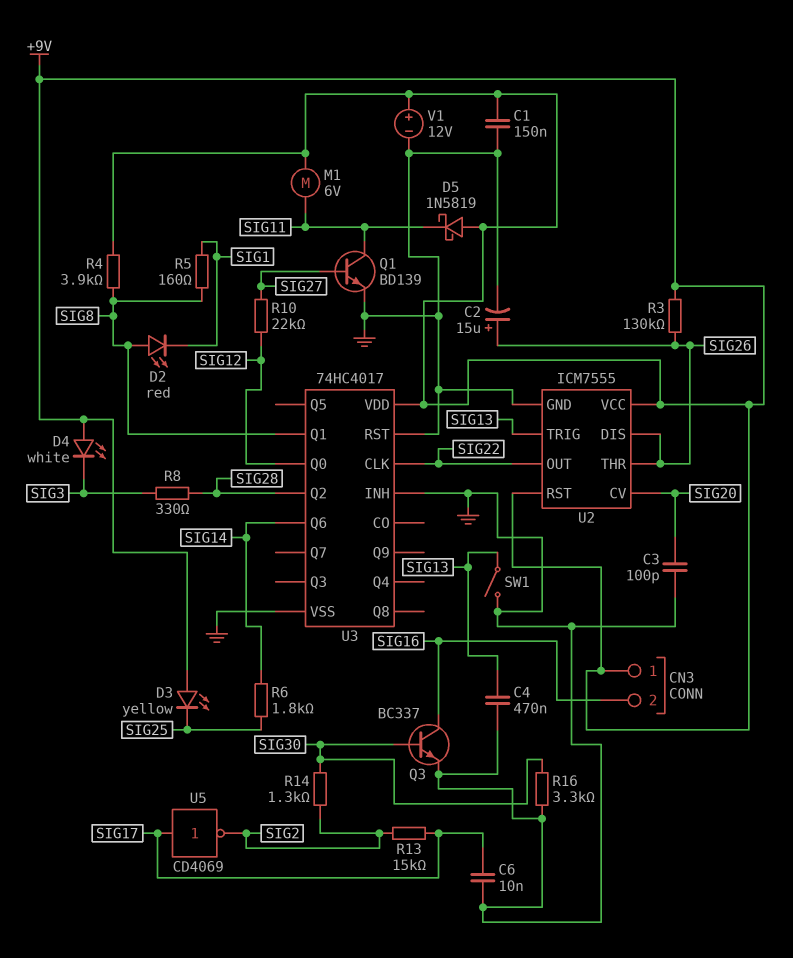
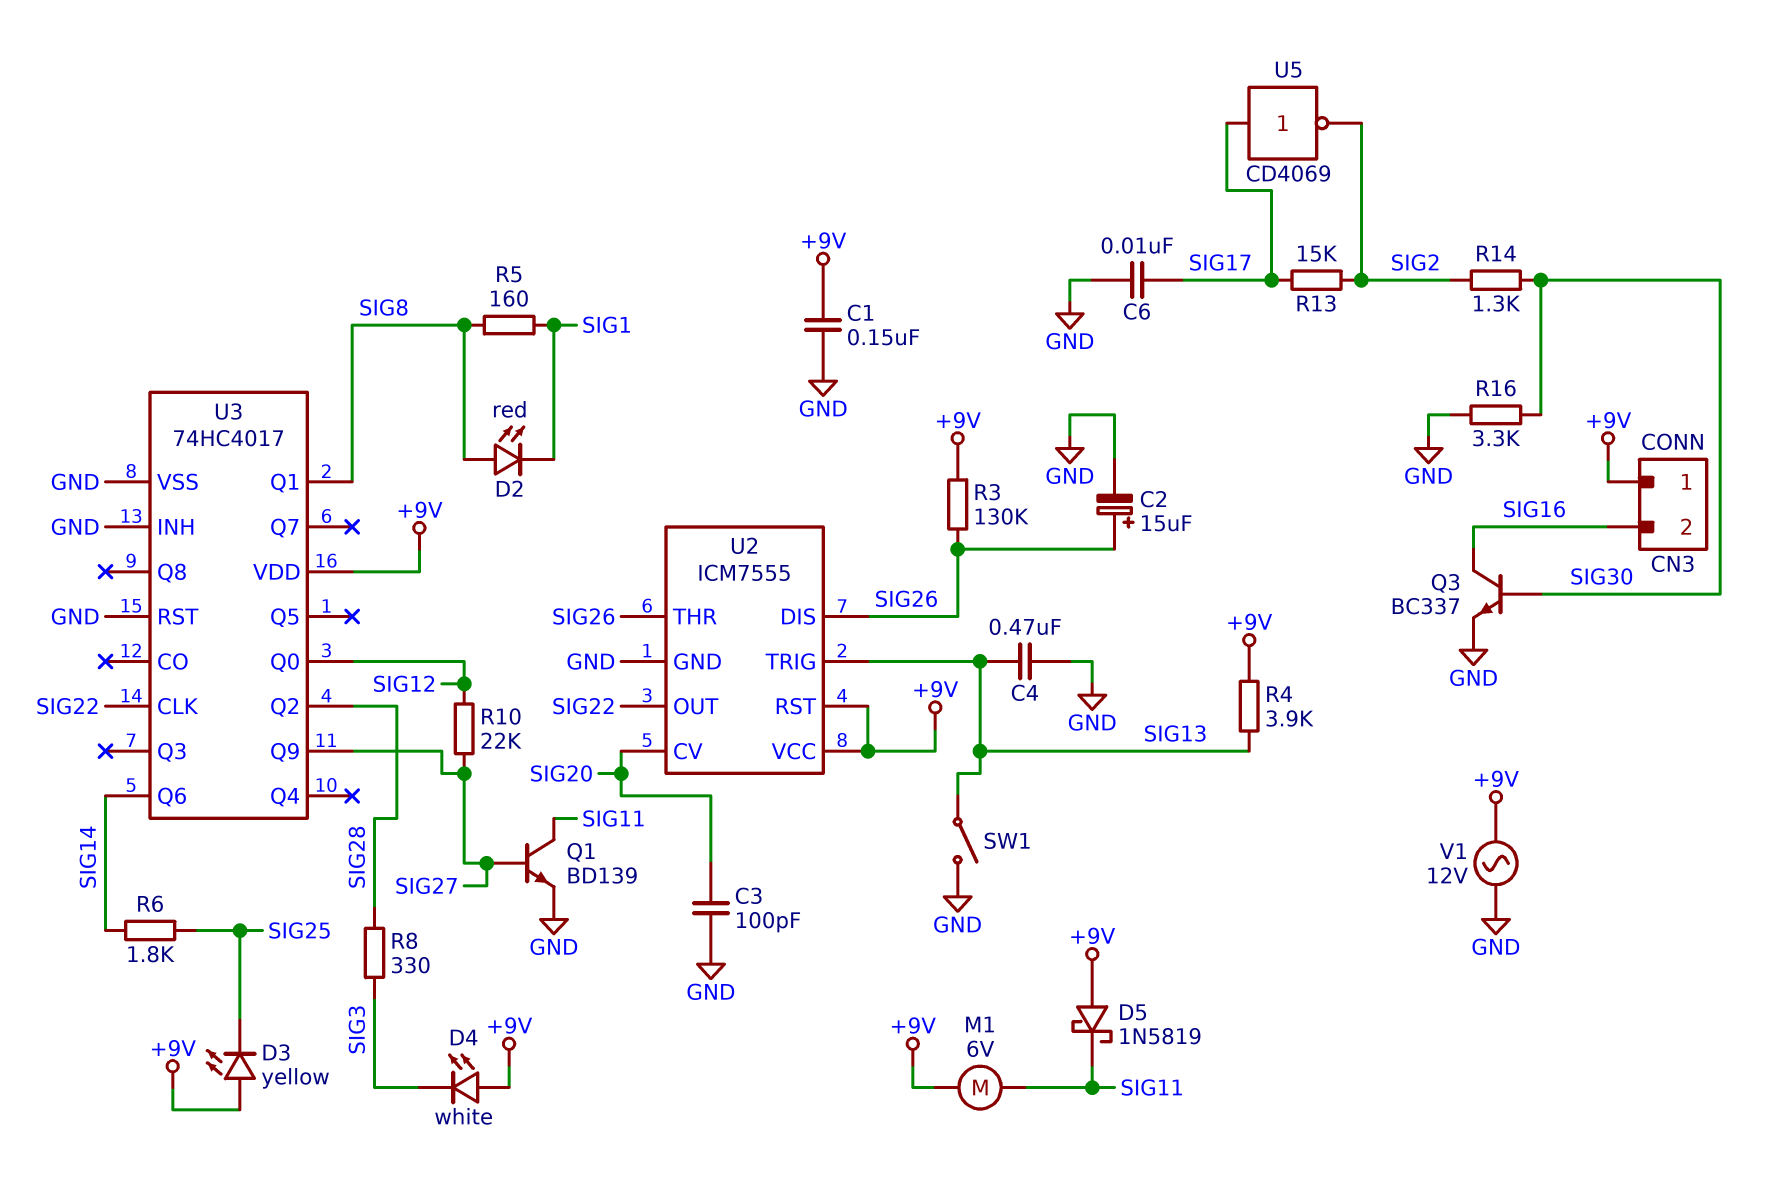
R4: 3.9k (+9V, SIG8) -> 3.9k (+9V, SIG13)
U3 pin Q9: none -> SIG27
V1: 12V (plus +9V, minus GND) -> AC 12V (+9V, GND)

